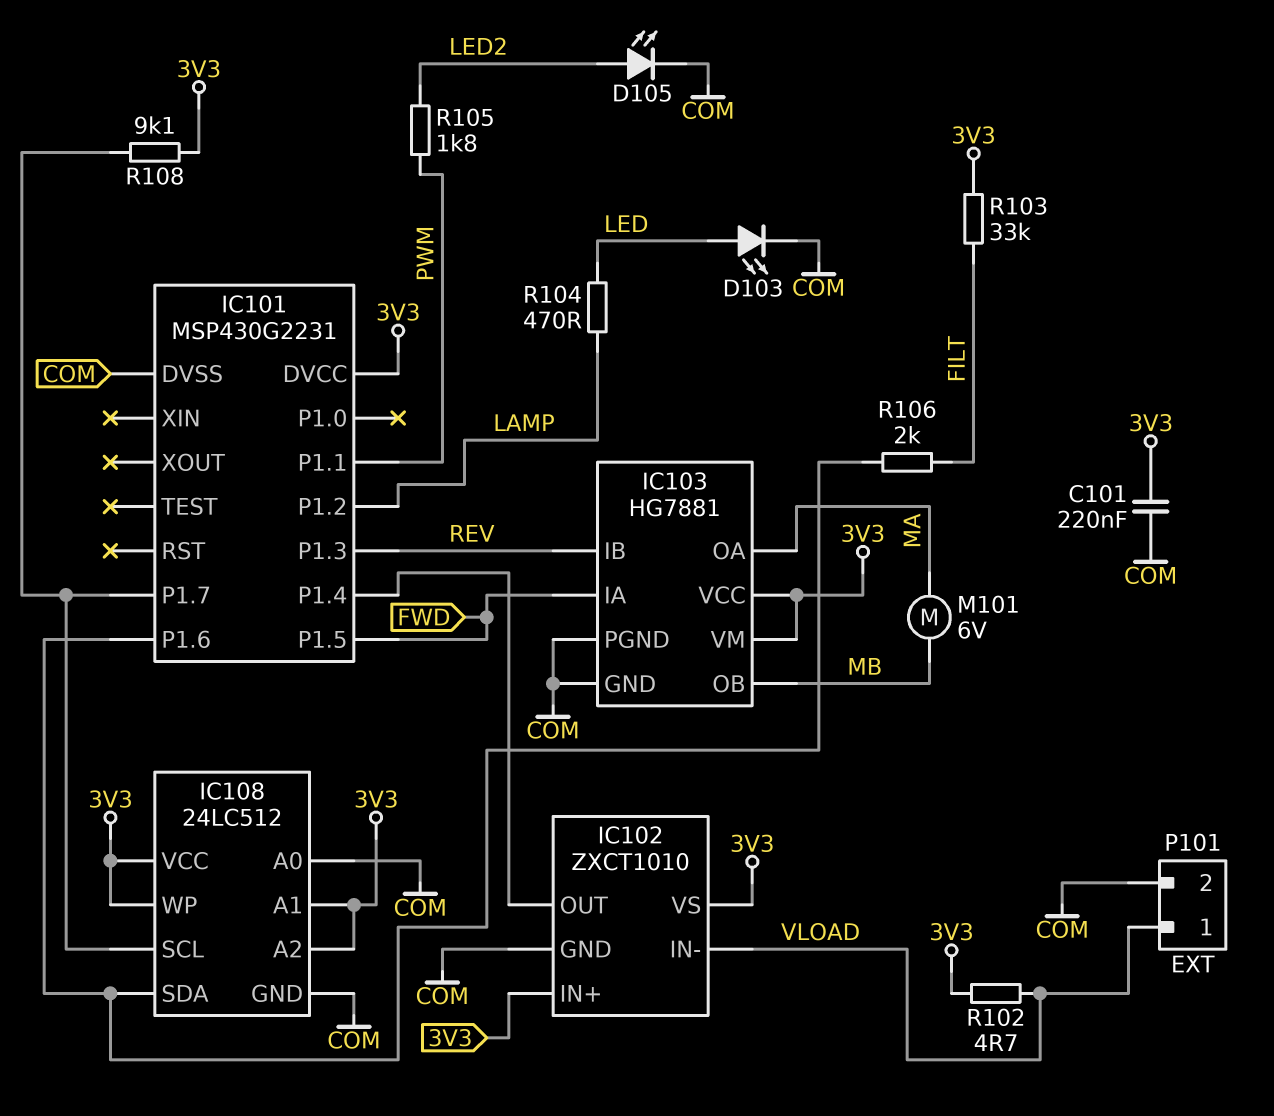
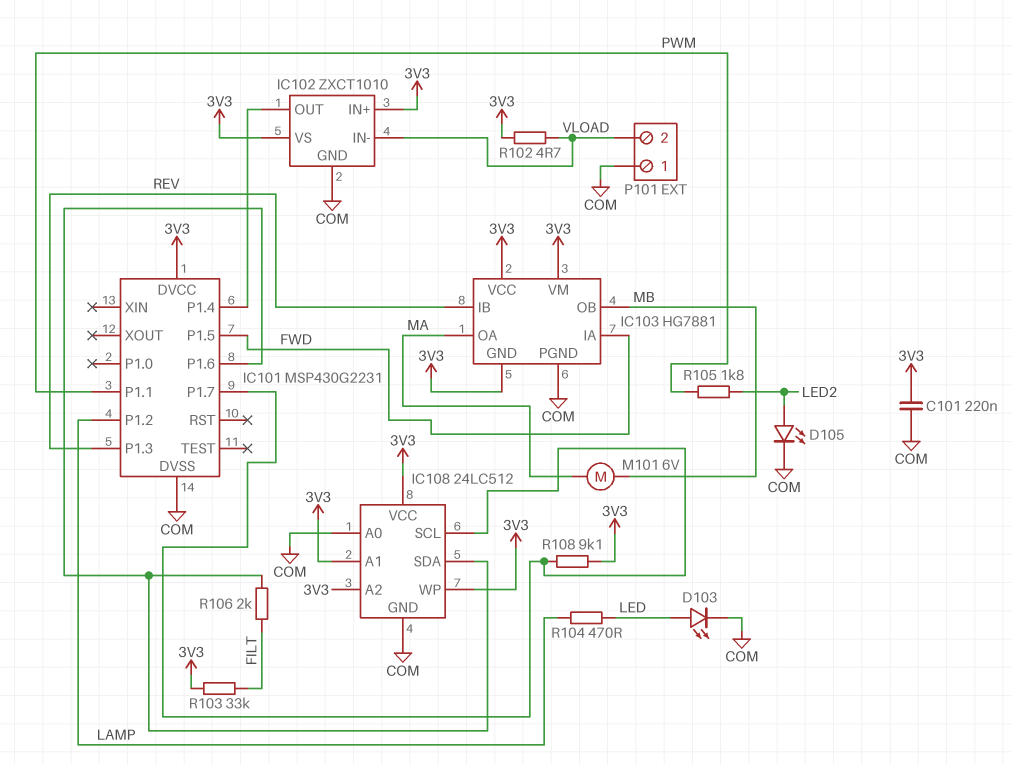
IC103 pin GND: COM -> 3V3
P101 pin 1: VLOAD -> COM
P101 pin 2: COM -> VLOAD

